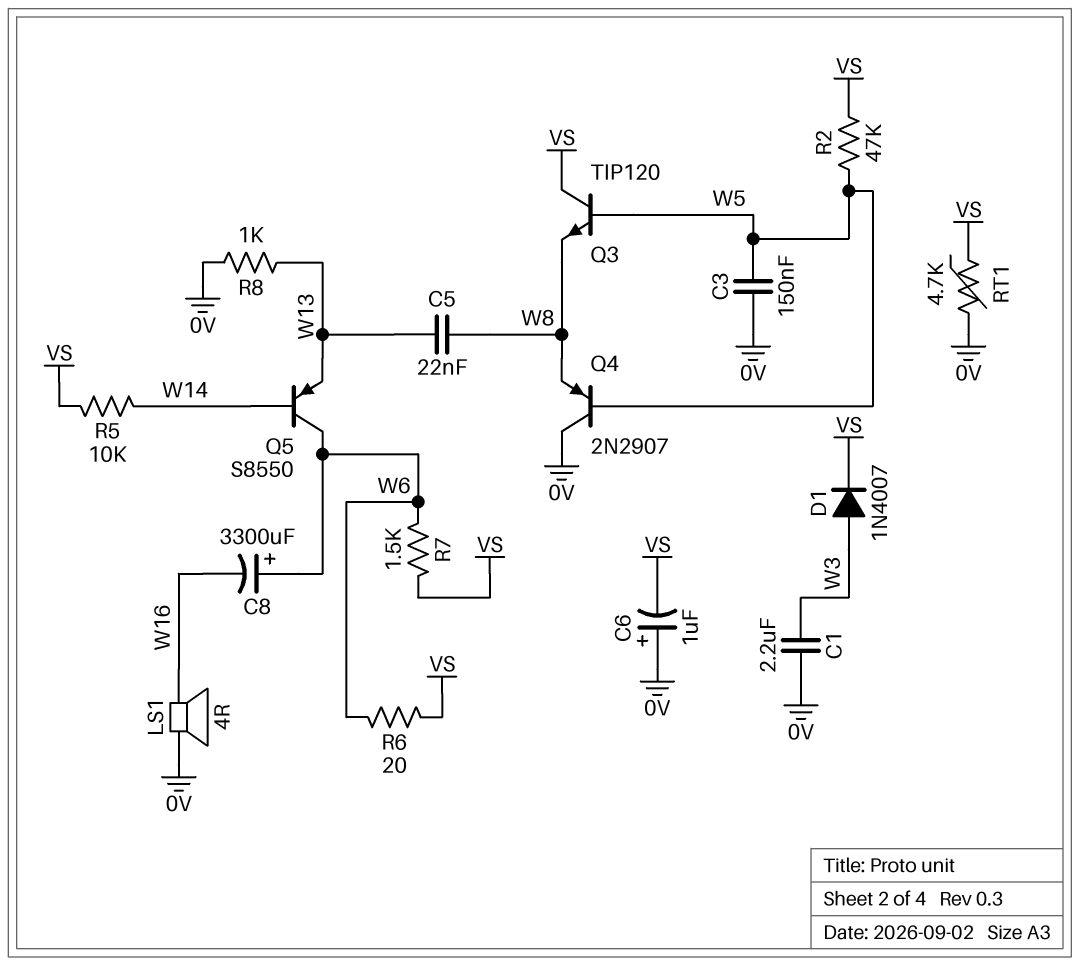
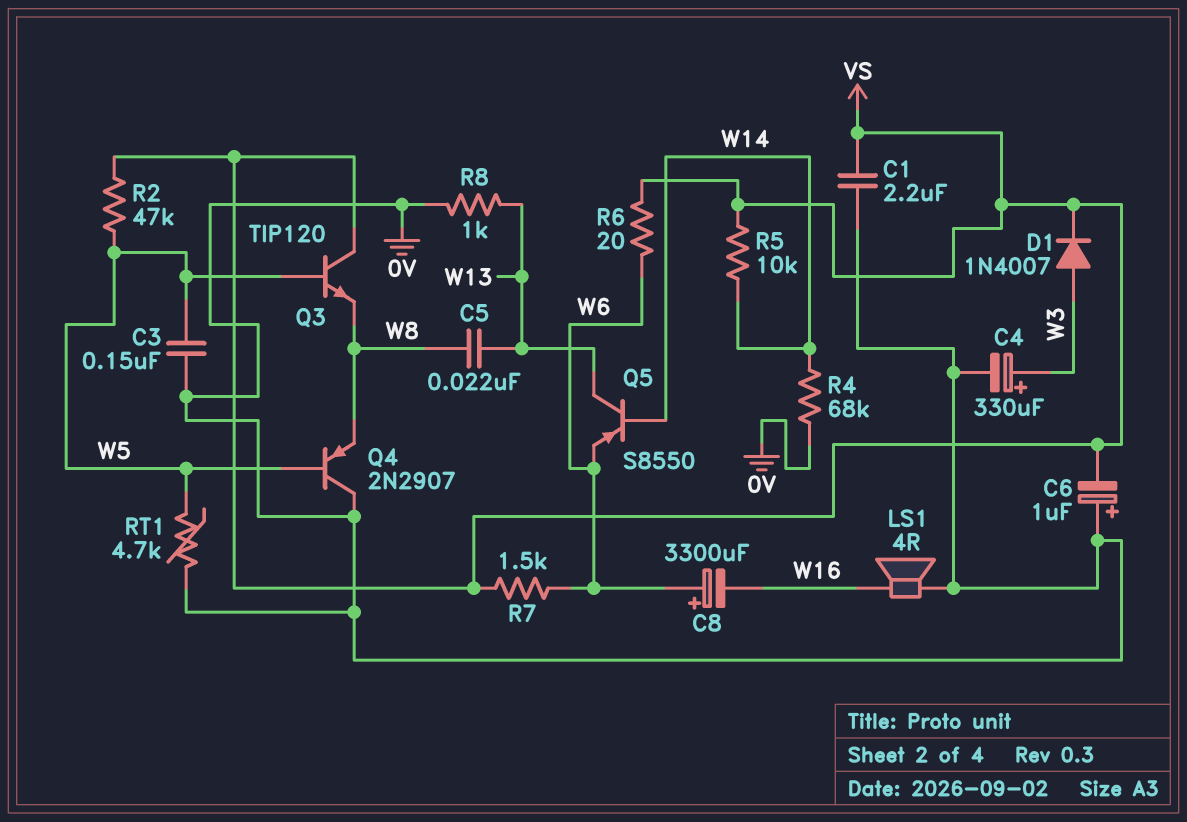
C1: 2.2uF (0V, W3) -> 2.2uF (0V, VS)
C4: none -> 330uF (plus W3, minus 0V)
Q5: PNP S8550 (B W14, C W6, E W13) -> PNP S8550 (B W14, C W13, E W6)
R4: none -> 68k (0V, W14)
RT1: 4.7k (0V, VS) -> 4.7k (0V, W5)

